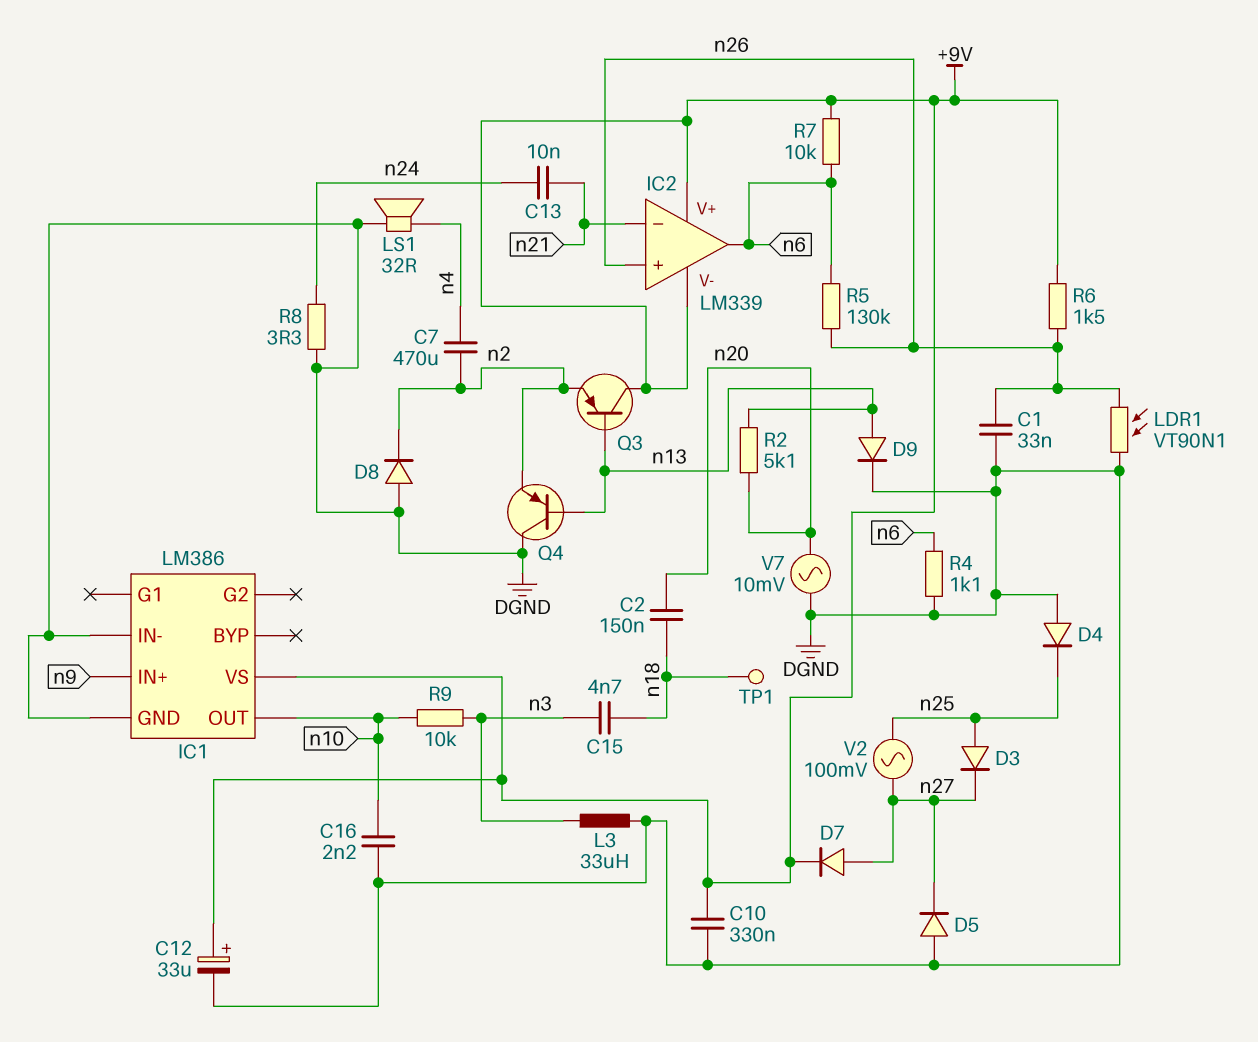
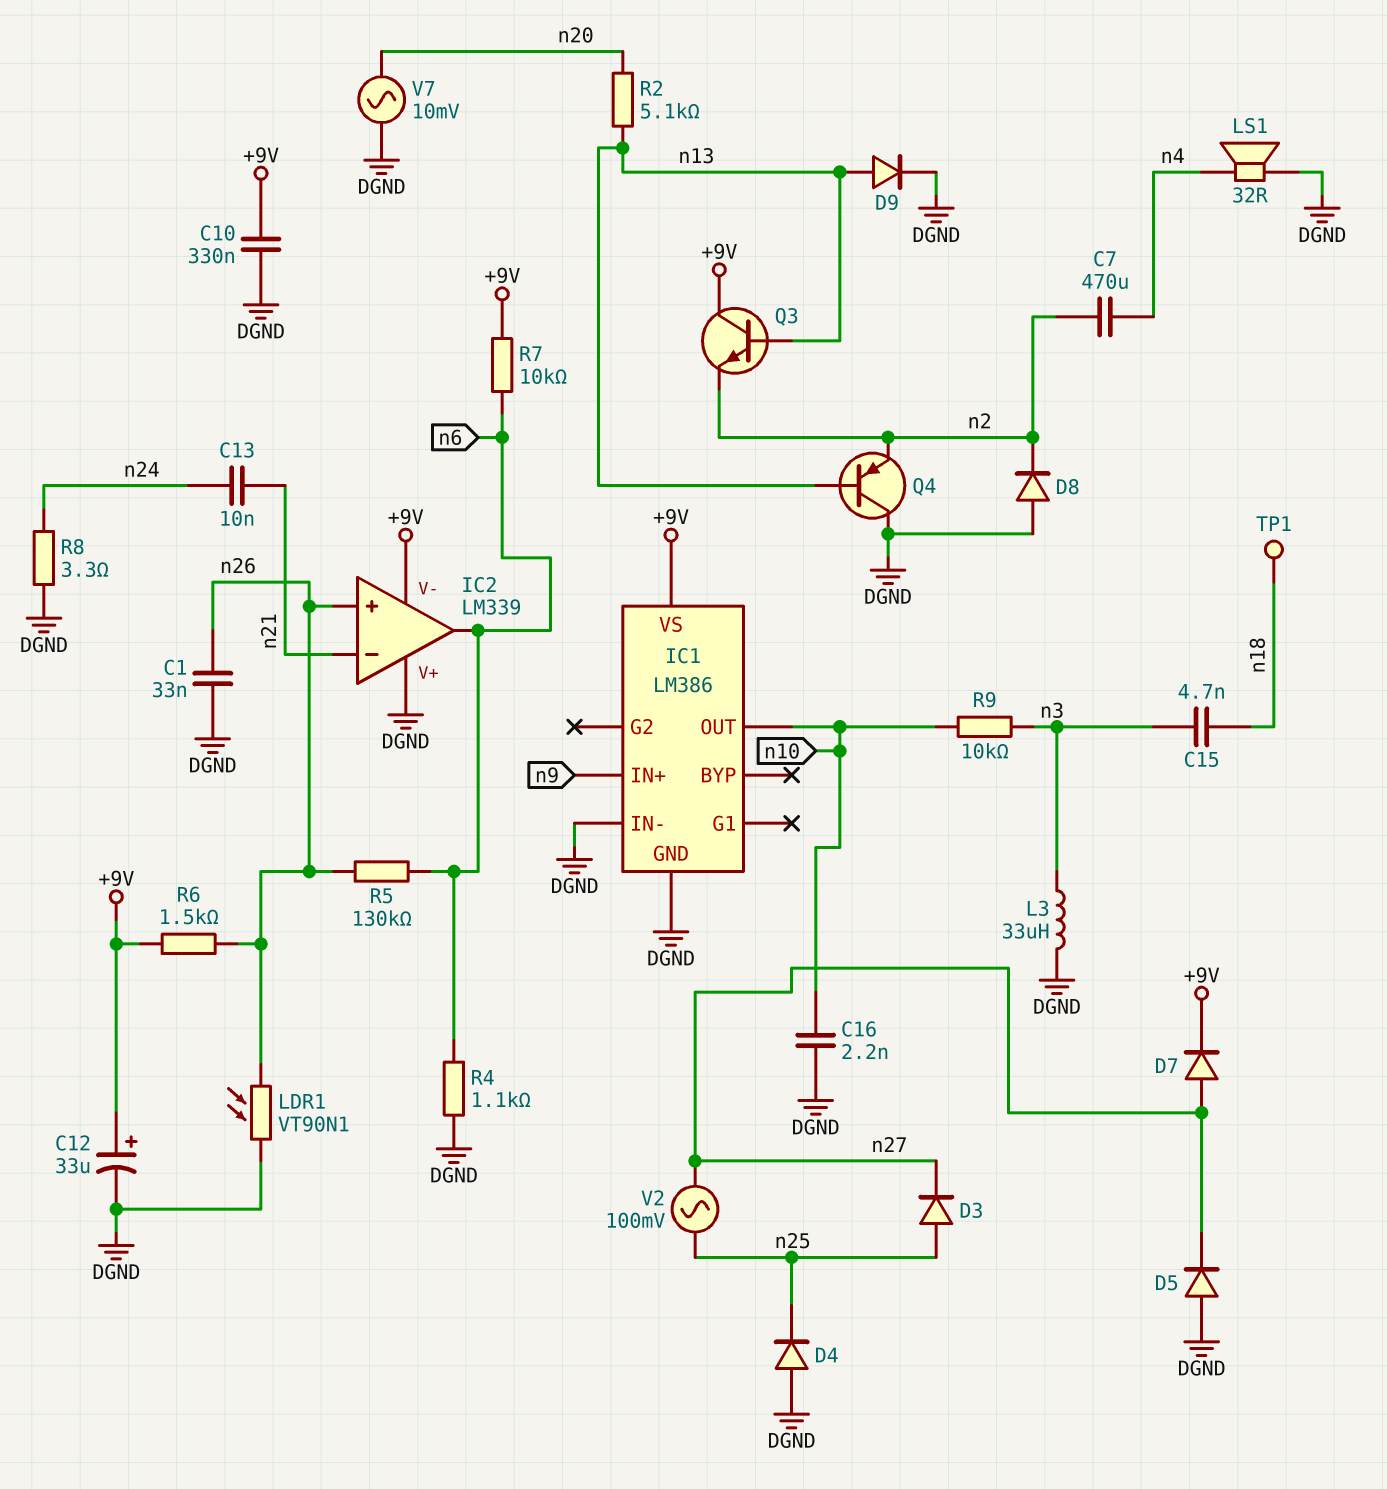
C2: 150nF (n18, n20) -> none
IC2 pin V+: +9V -> DGND
Q3: PNP (B n13, C +9V, E n2) -> NPN (B n13, C +9V, E n2)

